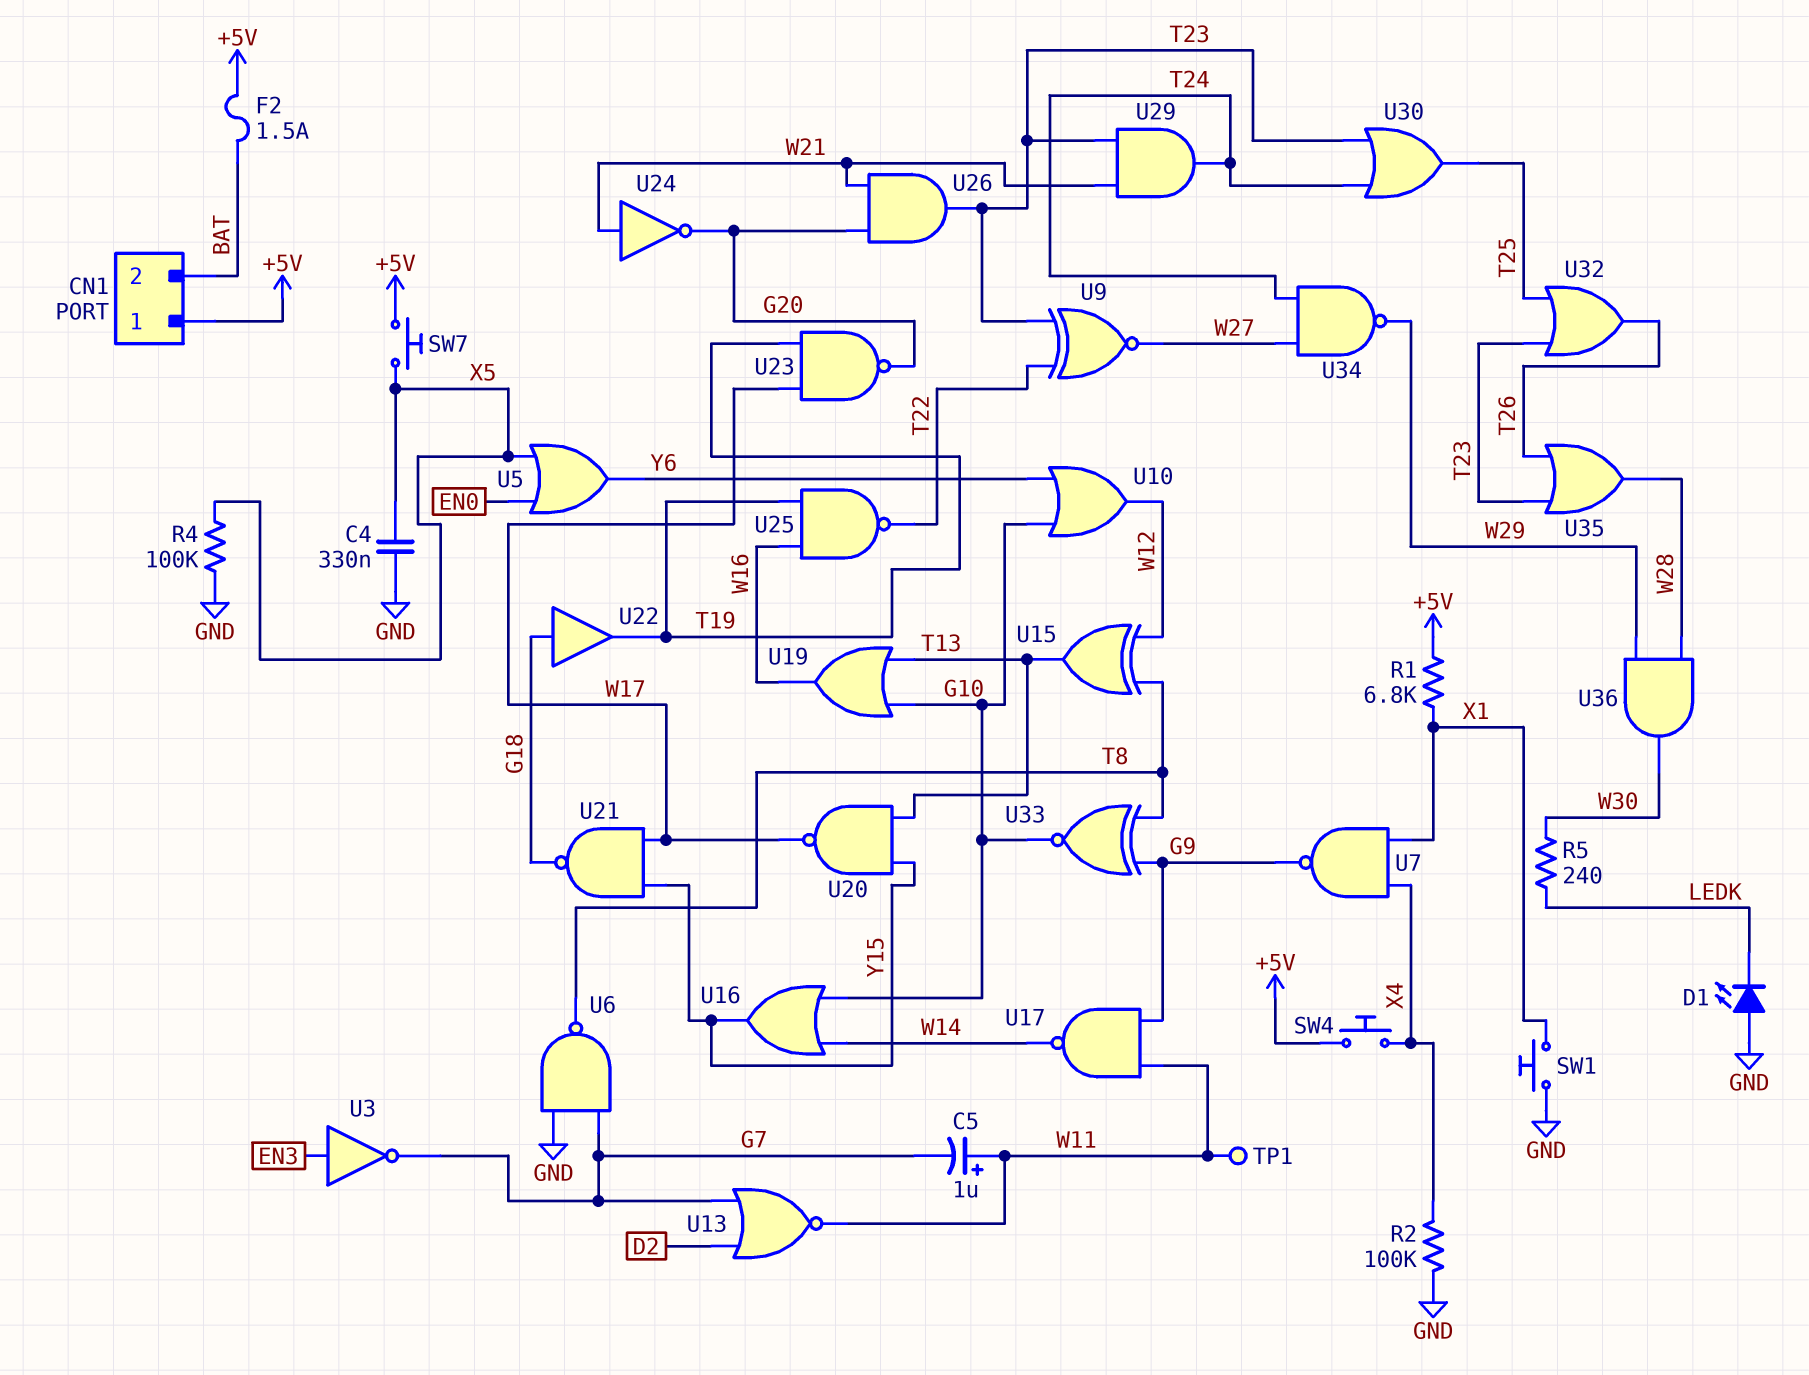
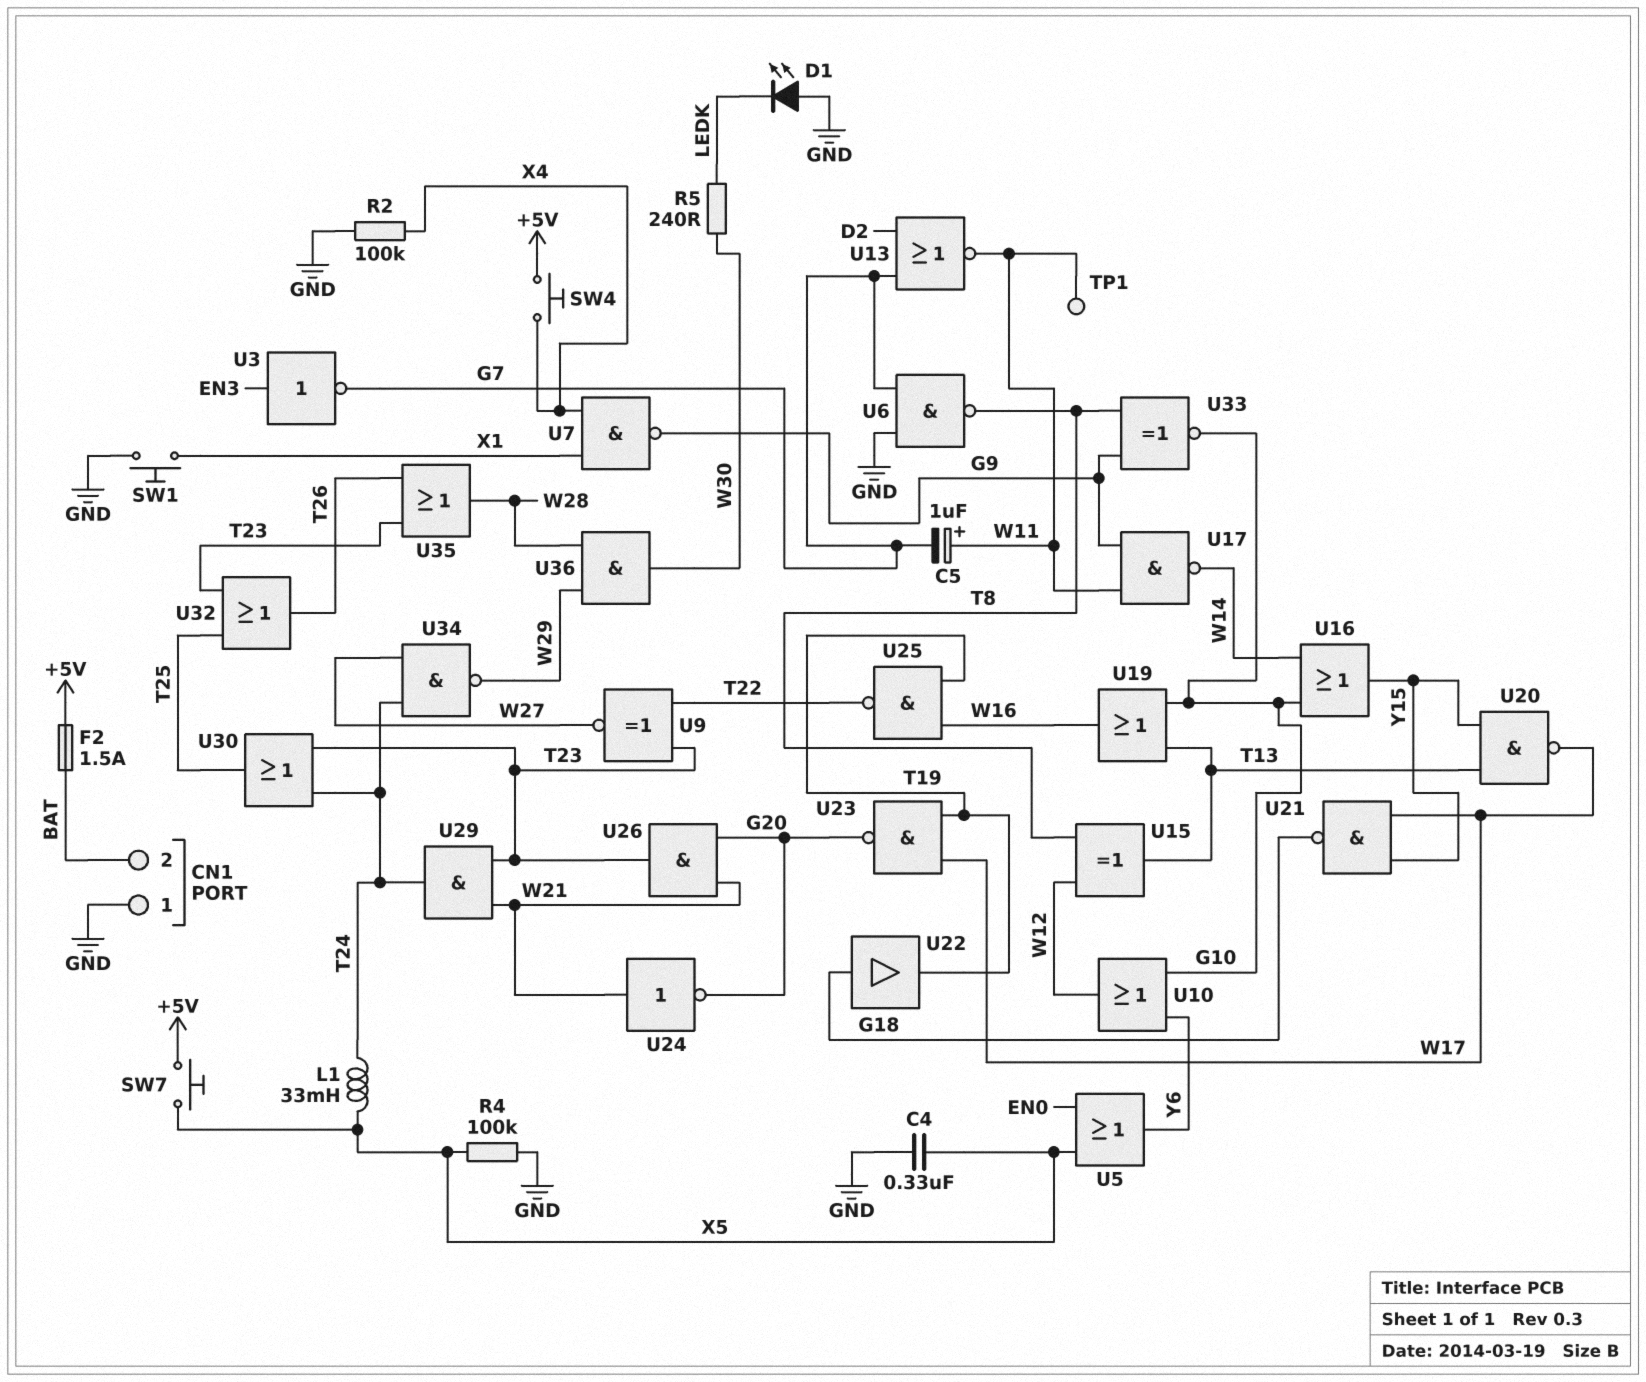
CN1 pin 1: +5V -> GND
L1: none -> 33mH (T24, X5)
R1: 6.8k (+5V, X1) -> none

